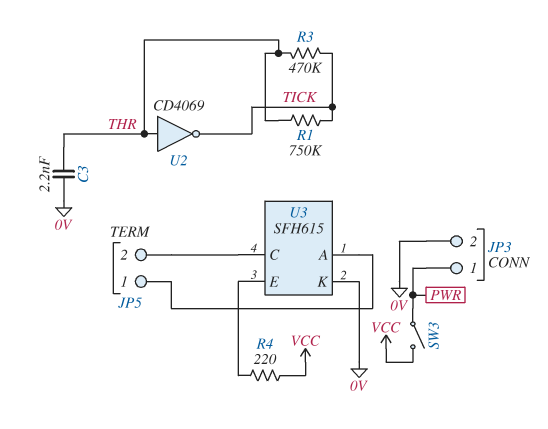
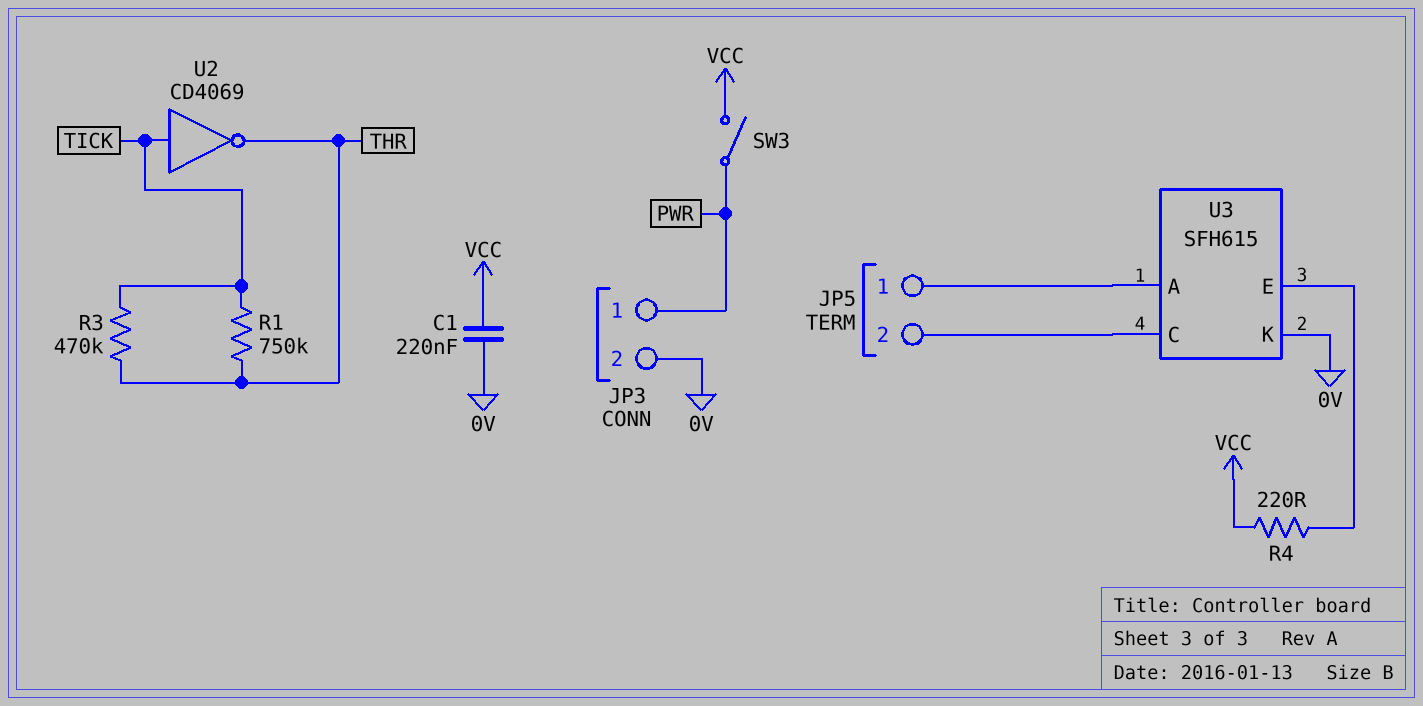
C1: none -> 220nF (0V, VCC)
C3: 2.2nF (0V, THR) -> none
U2: NOT CD4069 (in THR, out TICK) -> NOT CD4069 (in TICK, out THR)

